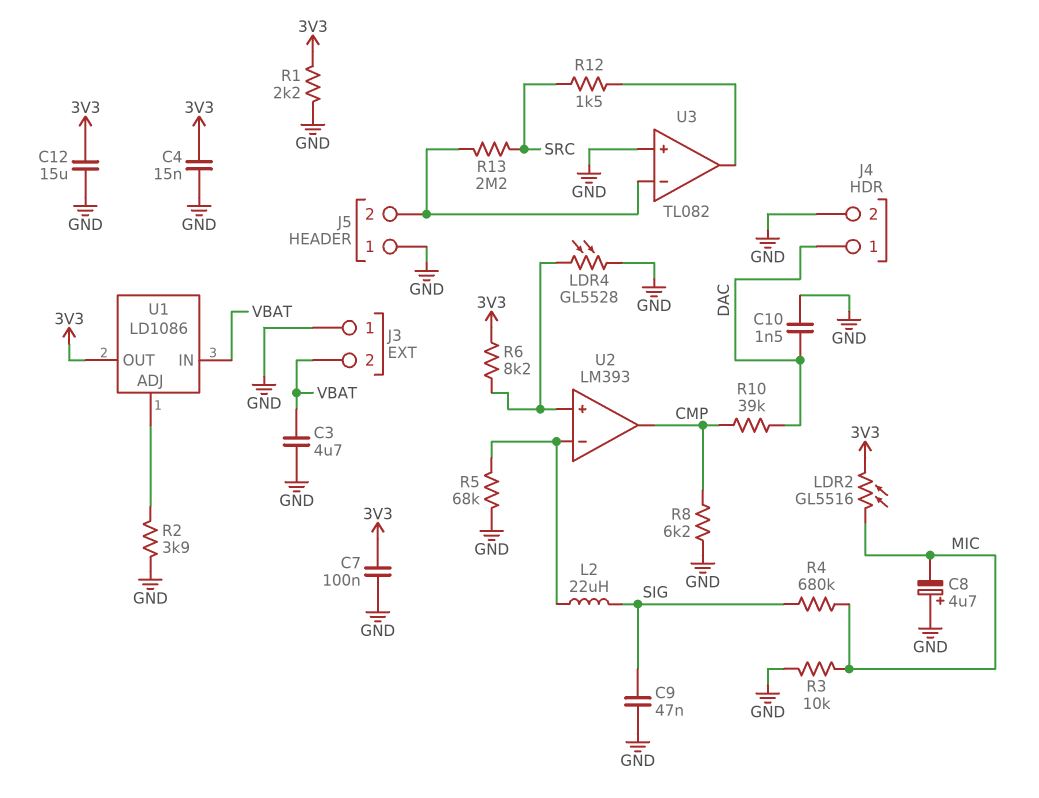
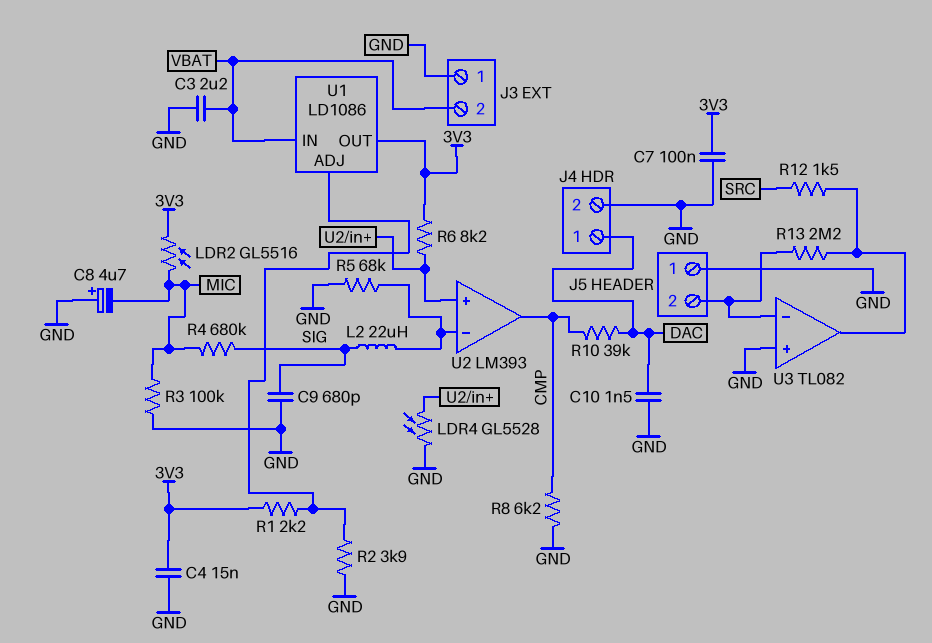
C3: 4.7uF (GND, VBAT) -> 2.2uF (GND, VBAT)
C9: 47nF (GND, SIG) -> 680pF (GND, SIG)
C12: 15uF (3V3, GND) -> none
R1: 2.2k (3V3, GND) -> 2.2k (3V3, U1/ADJ)
R3: 10k (GND, MIC) -> 100k (GND, MIC)
R13: 2.2M (J5/2, SRC) -> 2.2M (J5/2, U3/out)

